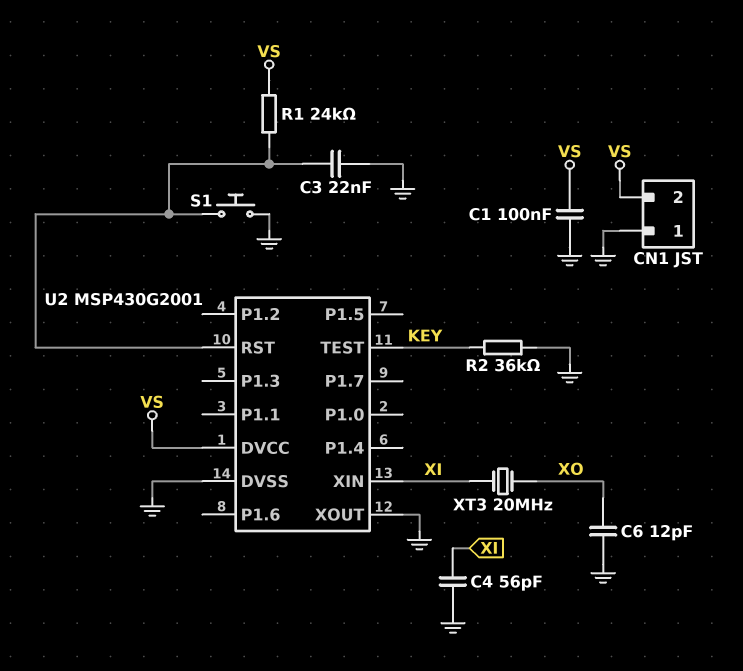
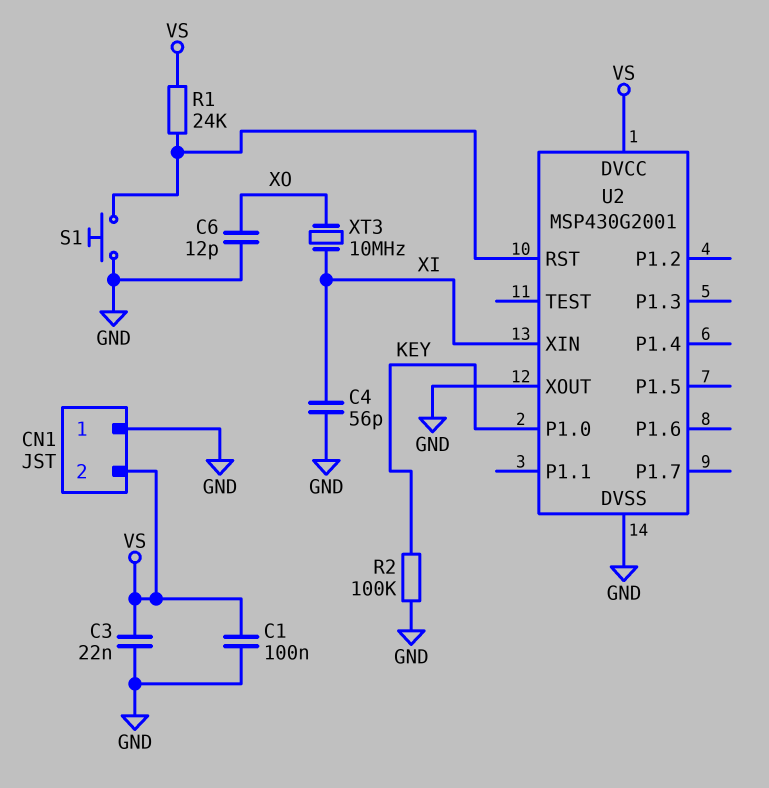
C3: 22nF (GND, U2/RST) -> 22nF (GND, VS)
R2: 36k (GND, KEY) -> 100k (GND, KEY)
U2 pin P1.0: none -> KEY
U2 pin TEST: KEY -> none
XT3: 20MHz (XI, XO) -> 10MHz (XI, XO)

